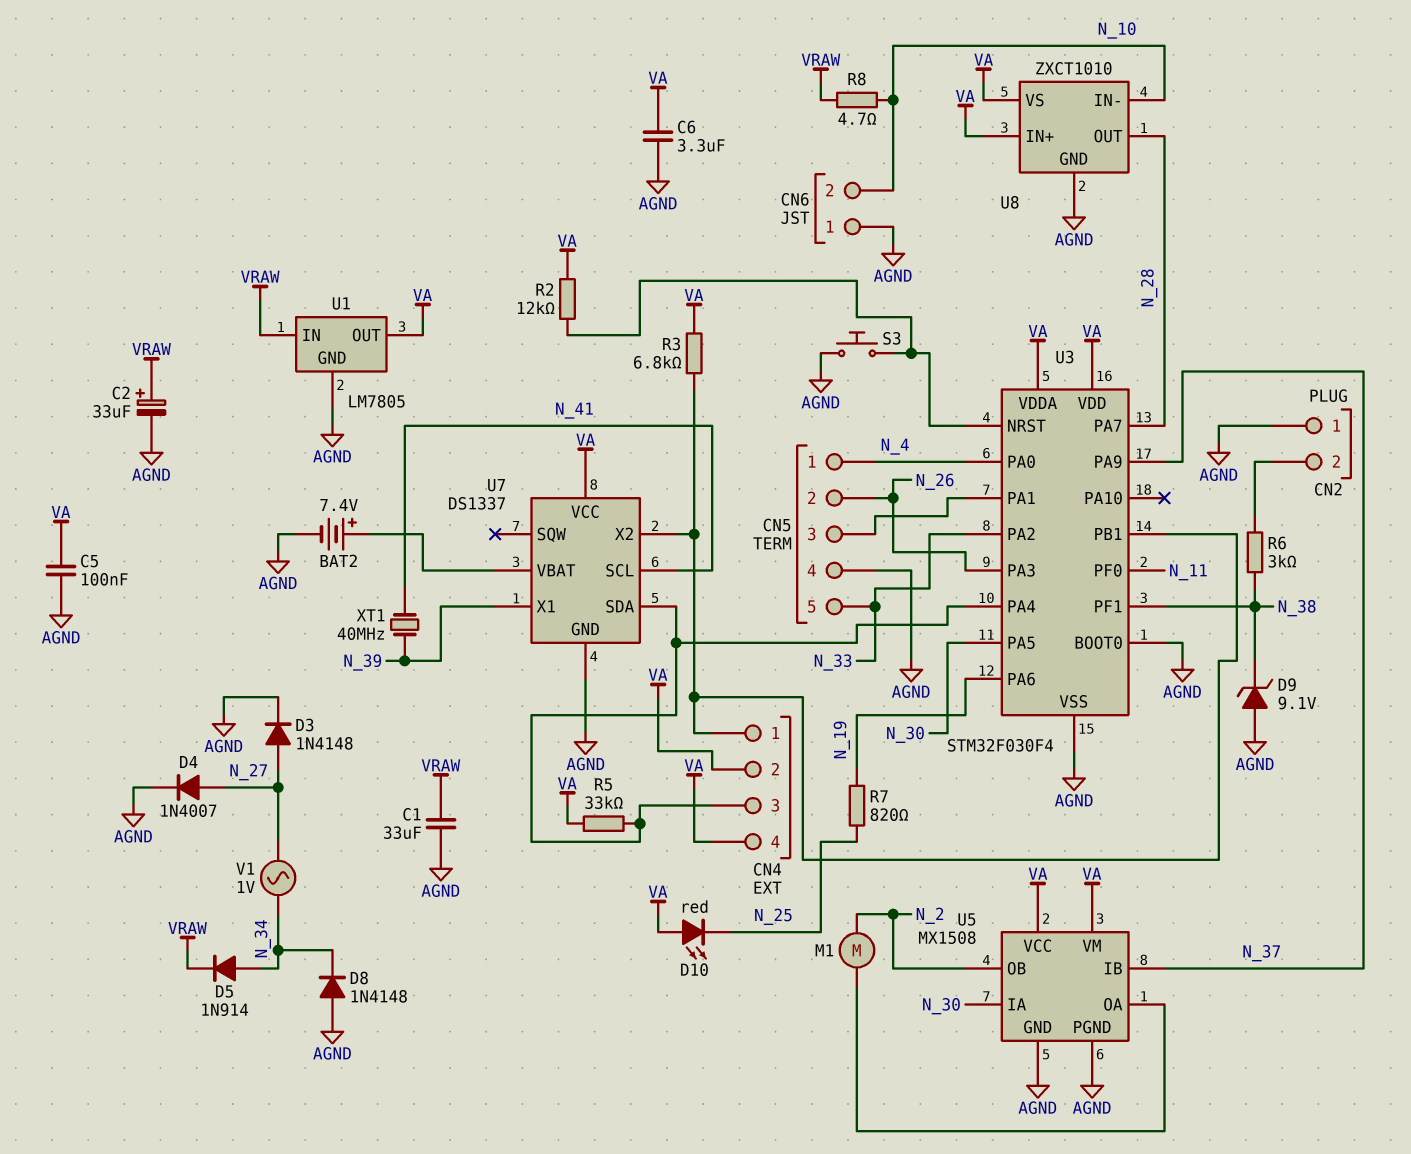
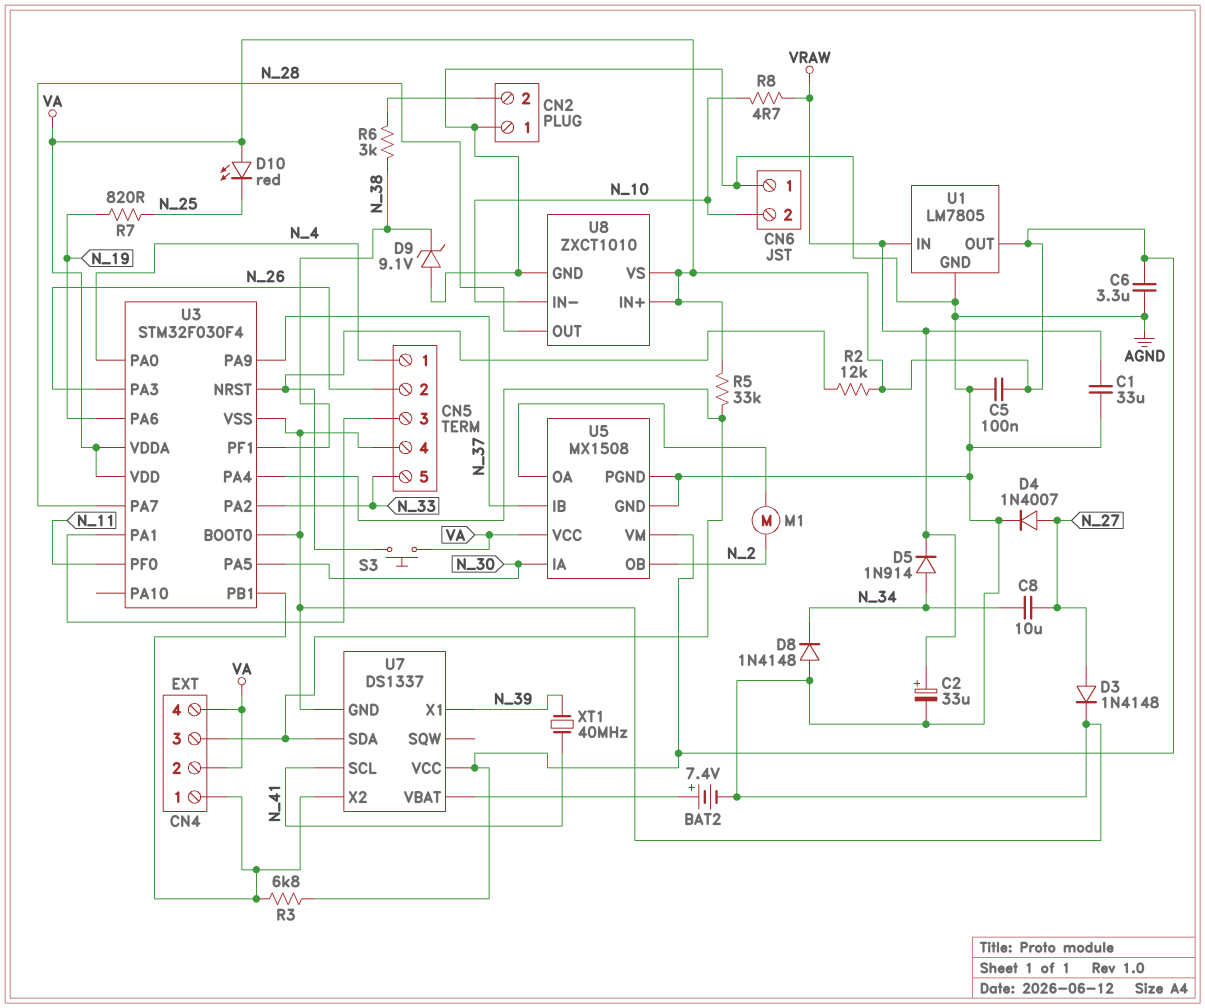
C8: none -> 10uF (N_27, N_34)
S3: button (AGND, U3/NRST) -> button (U3/NRST, VA)
V1: AC 1V (N_27, N_34) -> none

